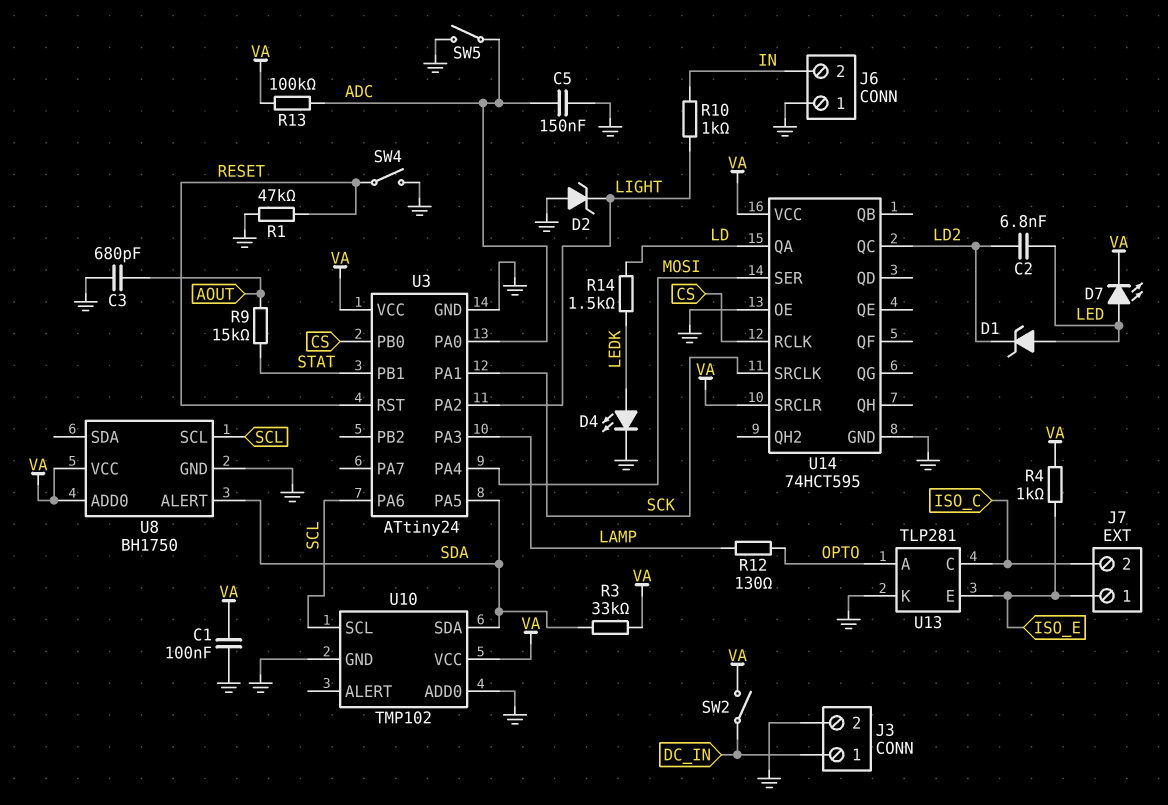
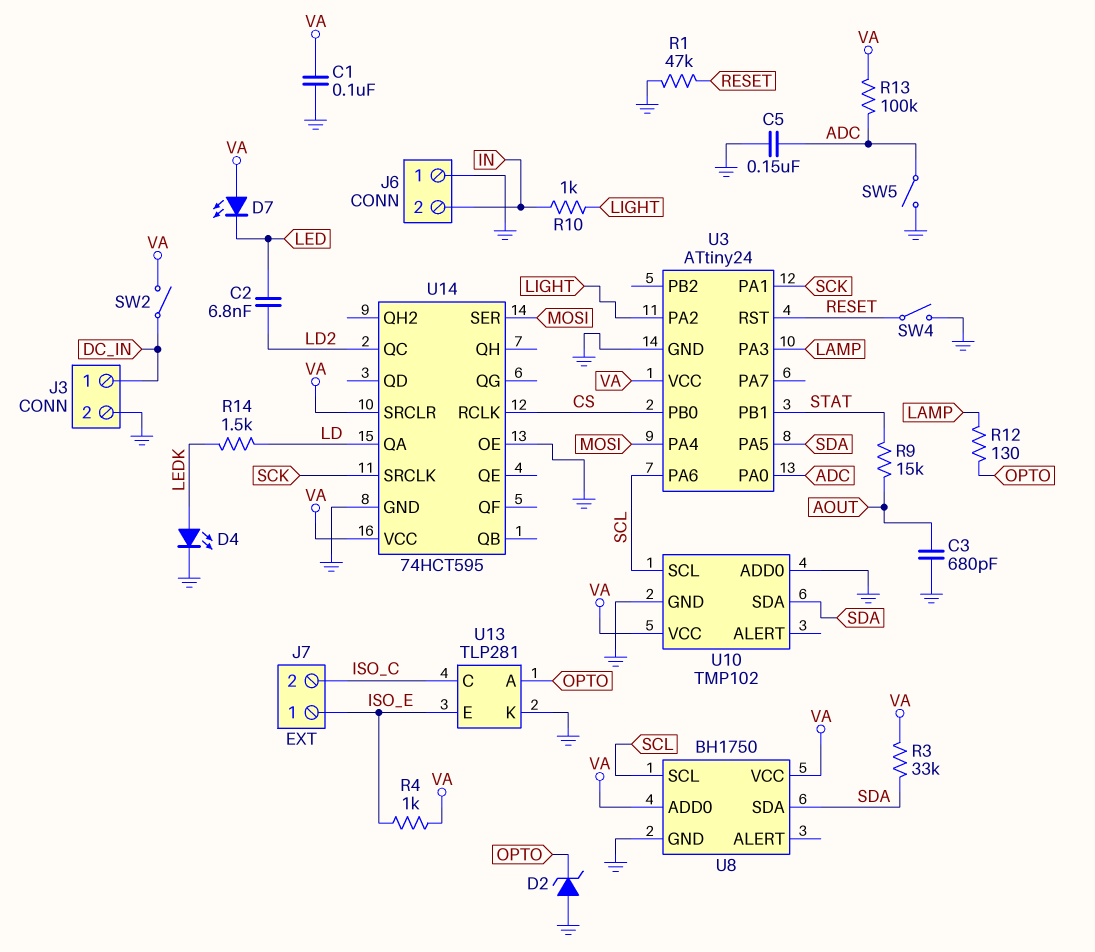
D1: zener (A LED, K LD2) -> none
D2: zener (A GND, K LIGHT) -> zener (A GND, K OPTO)
D7: LED (A LED, K VA) -> LED (A VA, K LED)
U8 pin ALERT: SDA -> none
U8 pin SDA: none -> SDA

